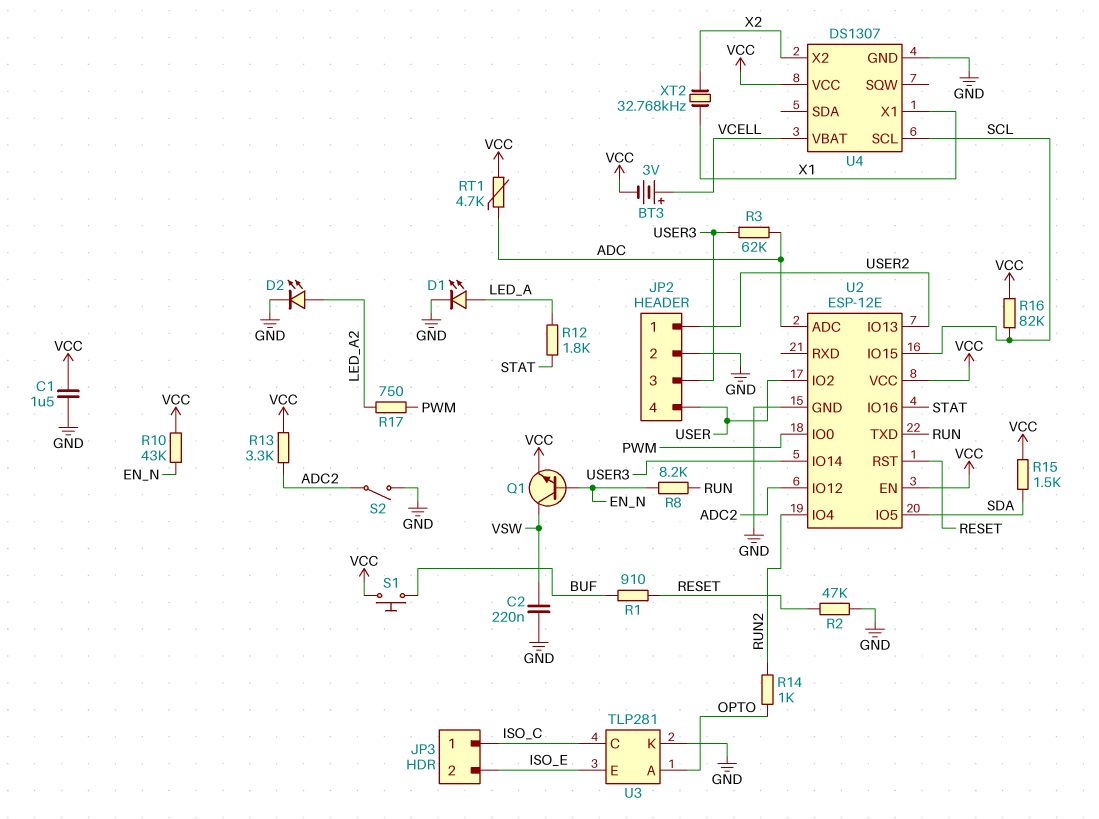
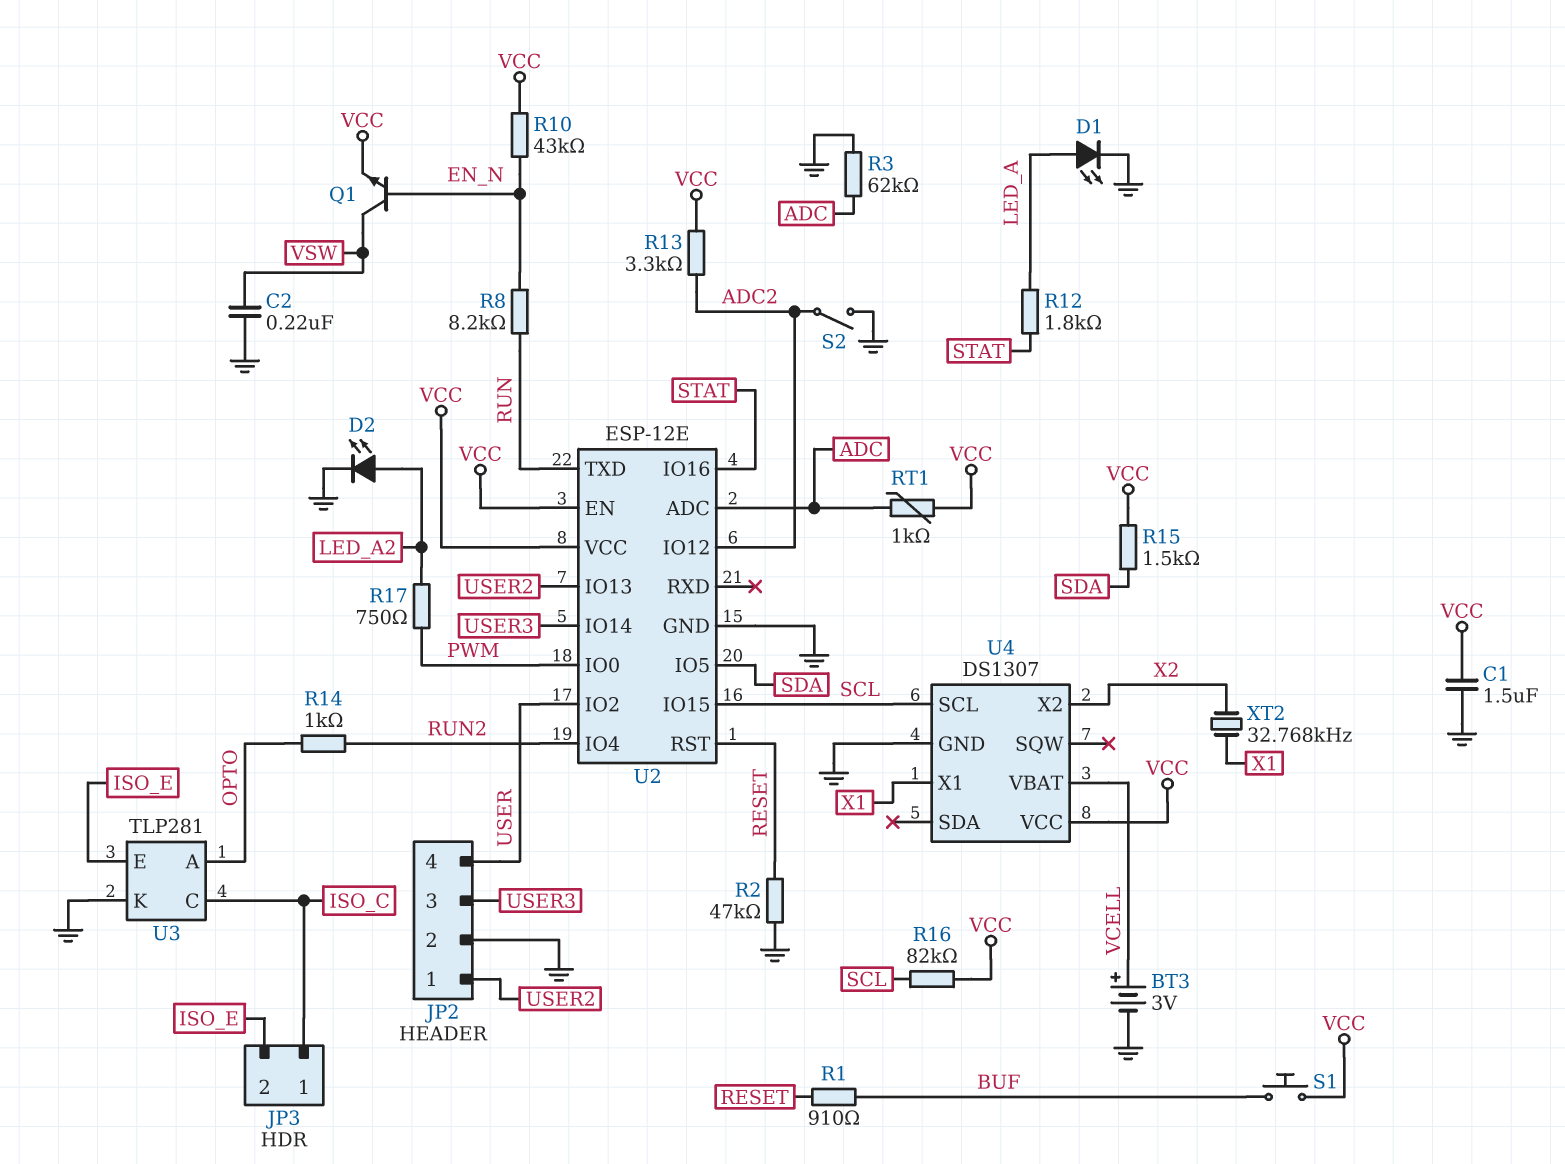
BT3: 3V (plus VCELL, minus VCC) -> 3V (plus VCELL, minus GND)
R3: 62k (ADC, USER3) -> 62k (ADC, GND)
RT1: 4.7k (ADC, VCC) -> 1k (ADC, VCC)

